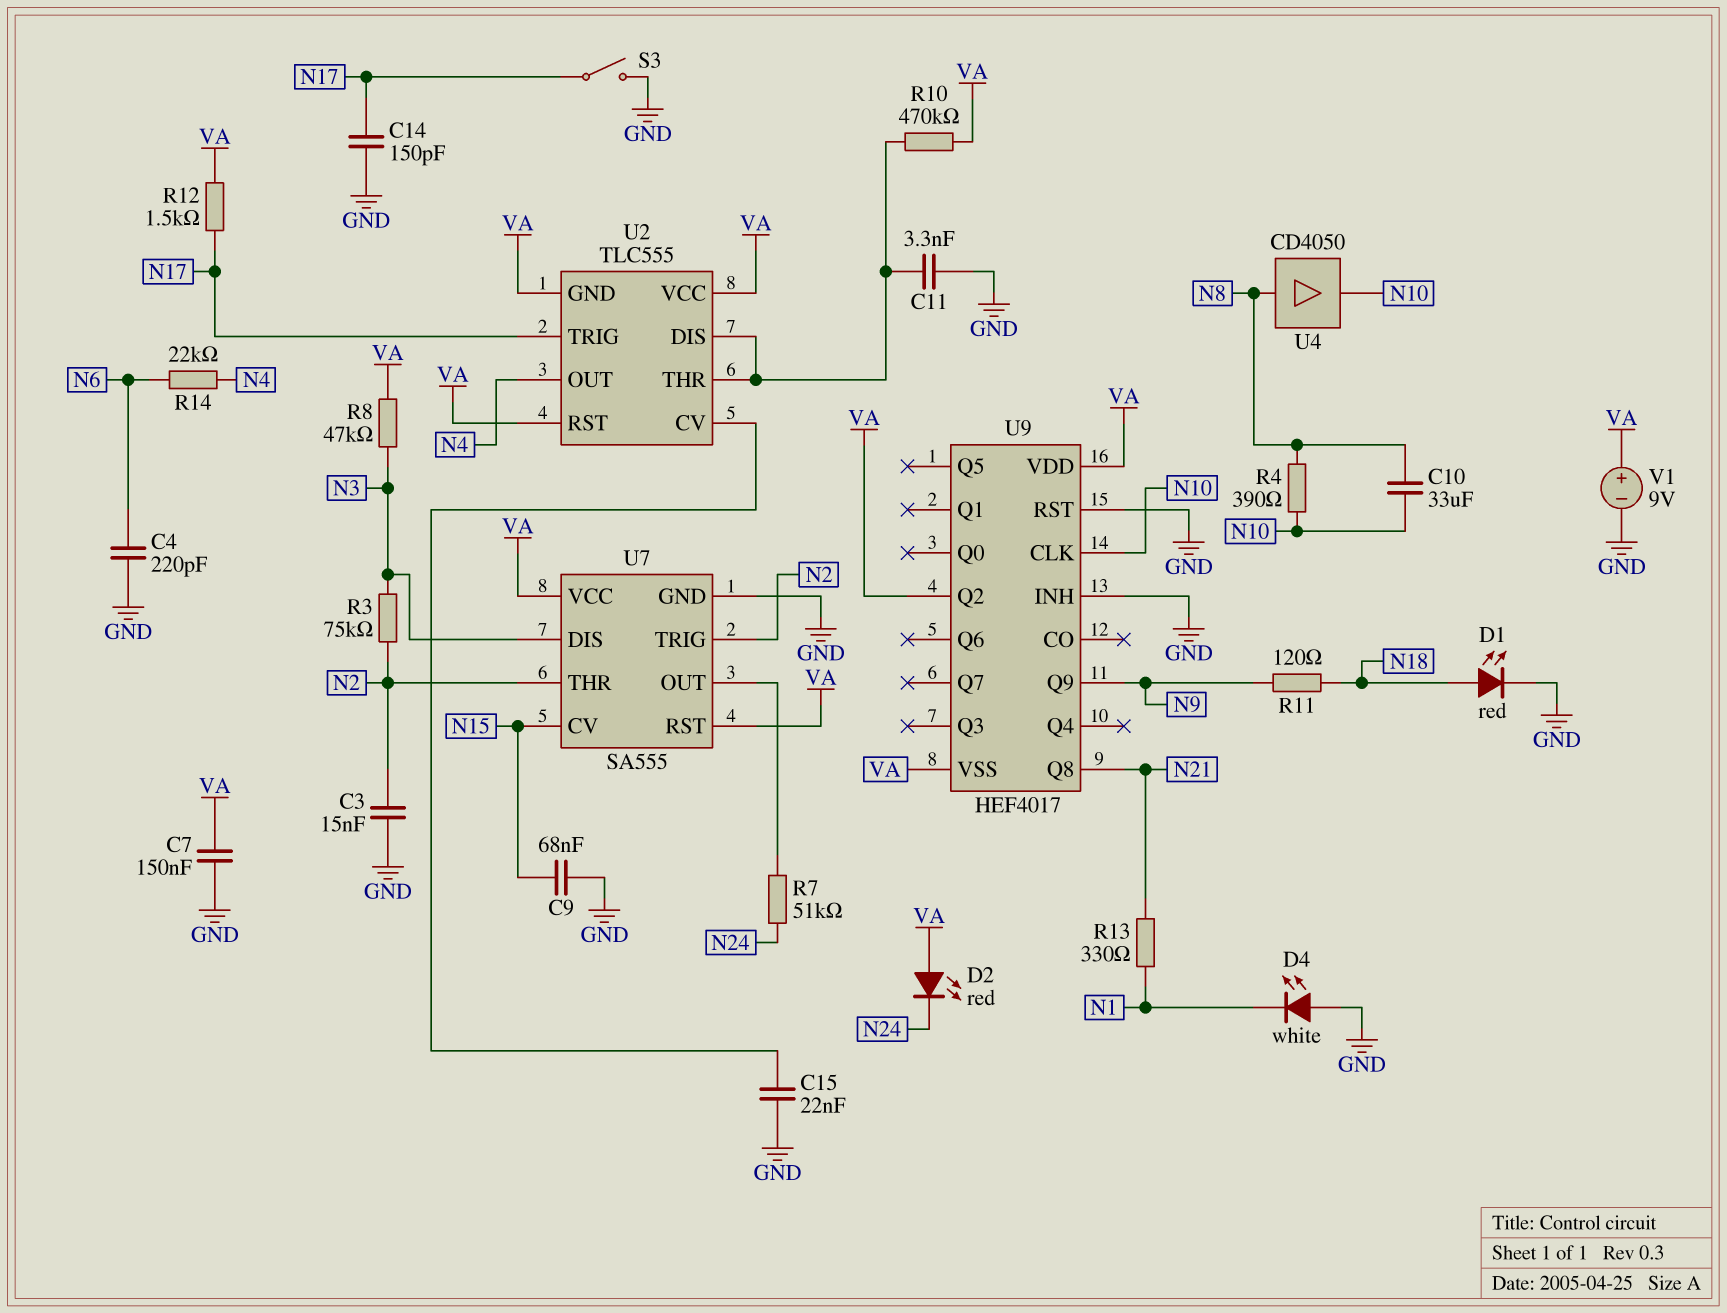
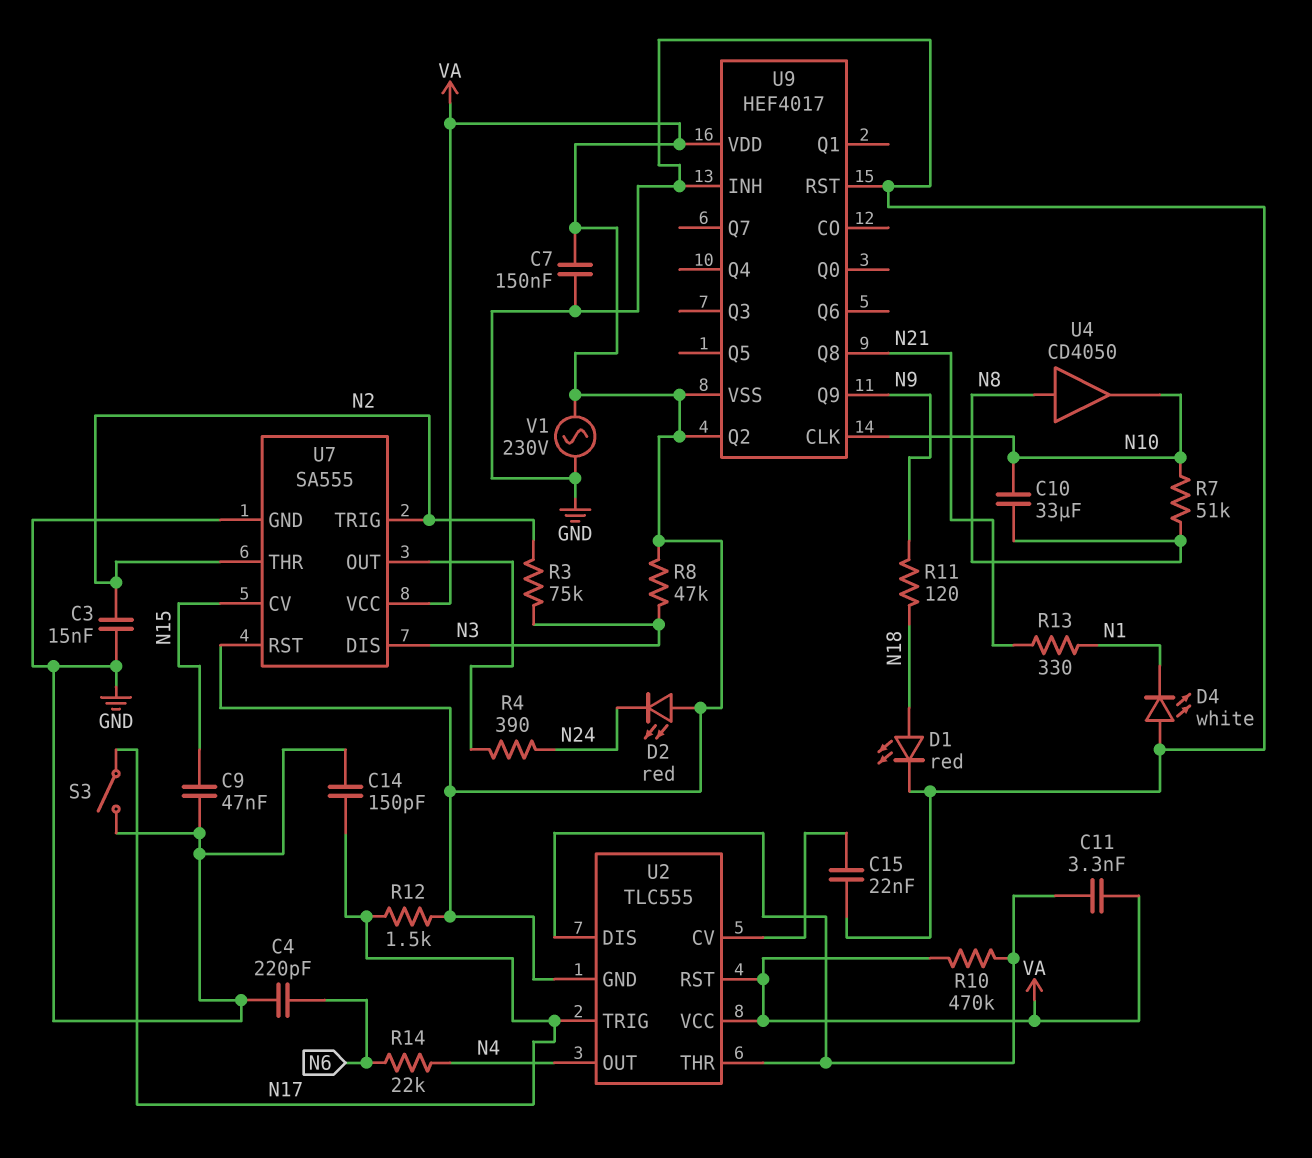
C9: 68nF (GND, N15) -> 47nF (GND, N15)
C11: 3.3nF (GND, U2/DIS) -> 3.3nF (U2/DIS, VA)
R4: 390 (N8, N10) -> 390 (N24, U7/OUT)
R7: 51k (N24, U7/OUT) -> 51k (N8, N10)
V1: 9V (plus VA, minus GND) -> AC 230V (GND, VA)

